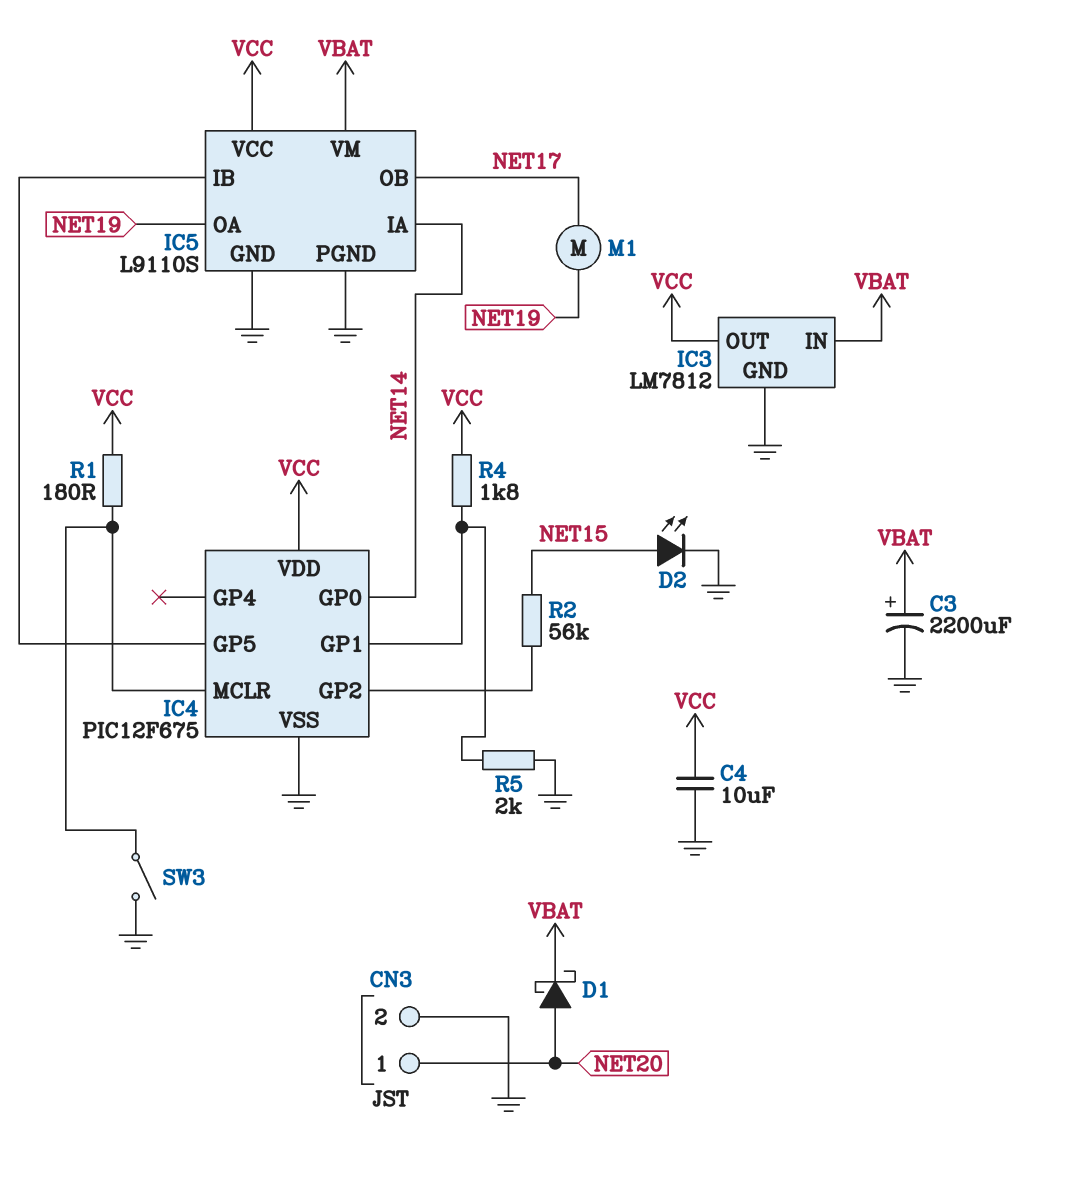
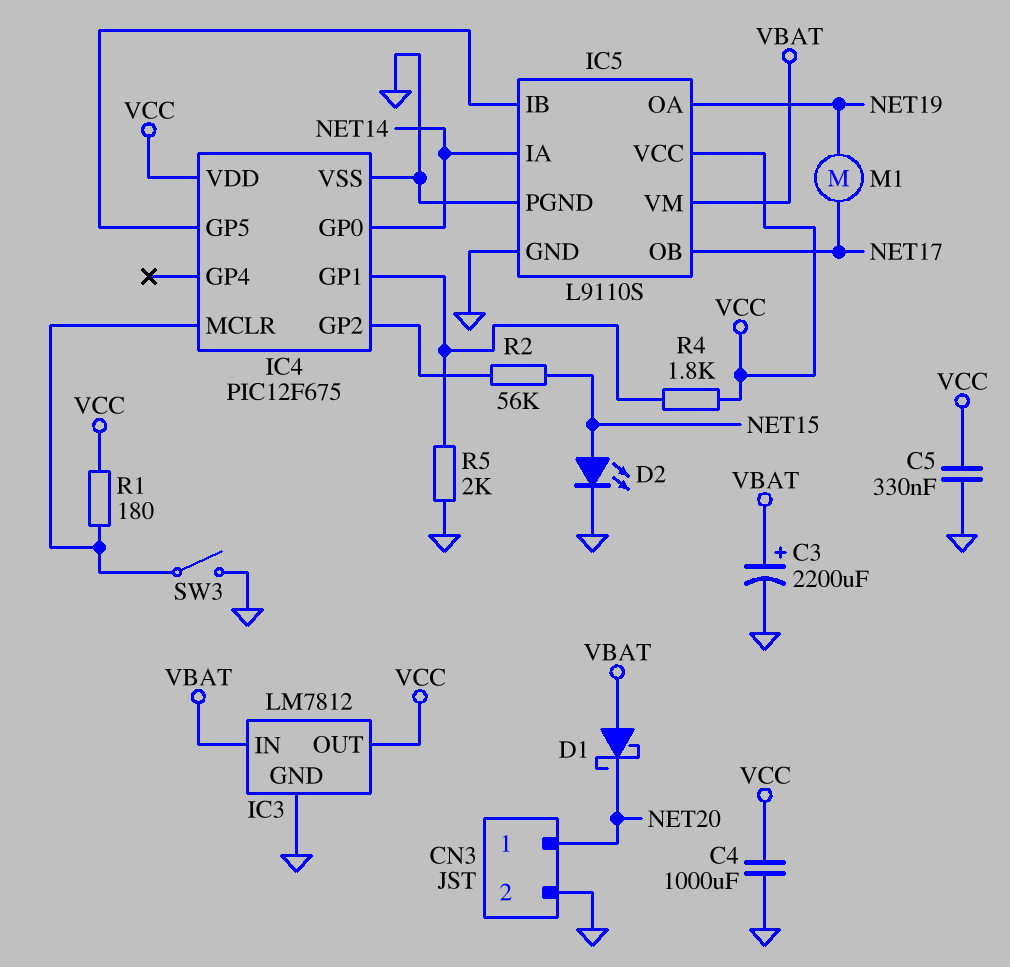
C4: 10uF (GND, VCC) -> 1000uF (GND, VCC)
C5: none -> 330nF (GND, VCC)
D1: schottky (A NET20, K VBAT) -> schottky (A VBAT, K NET20)

